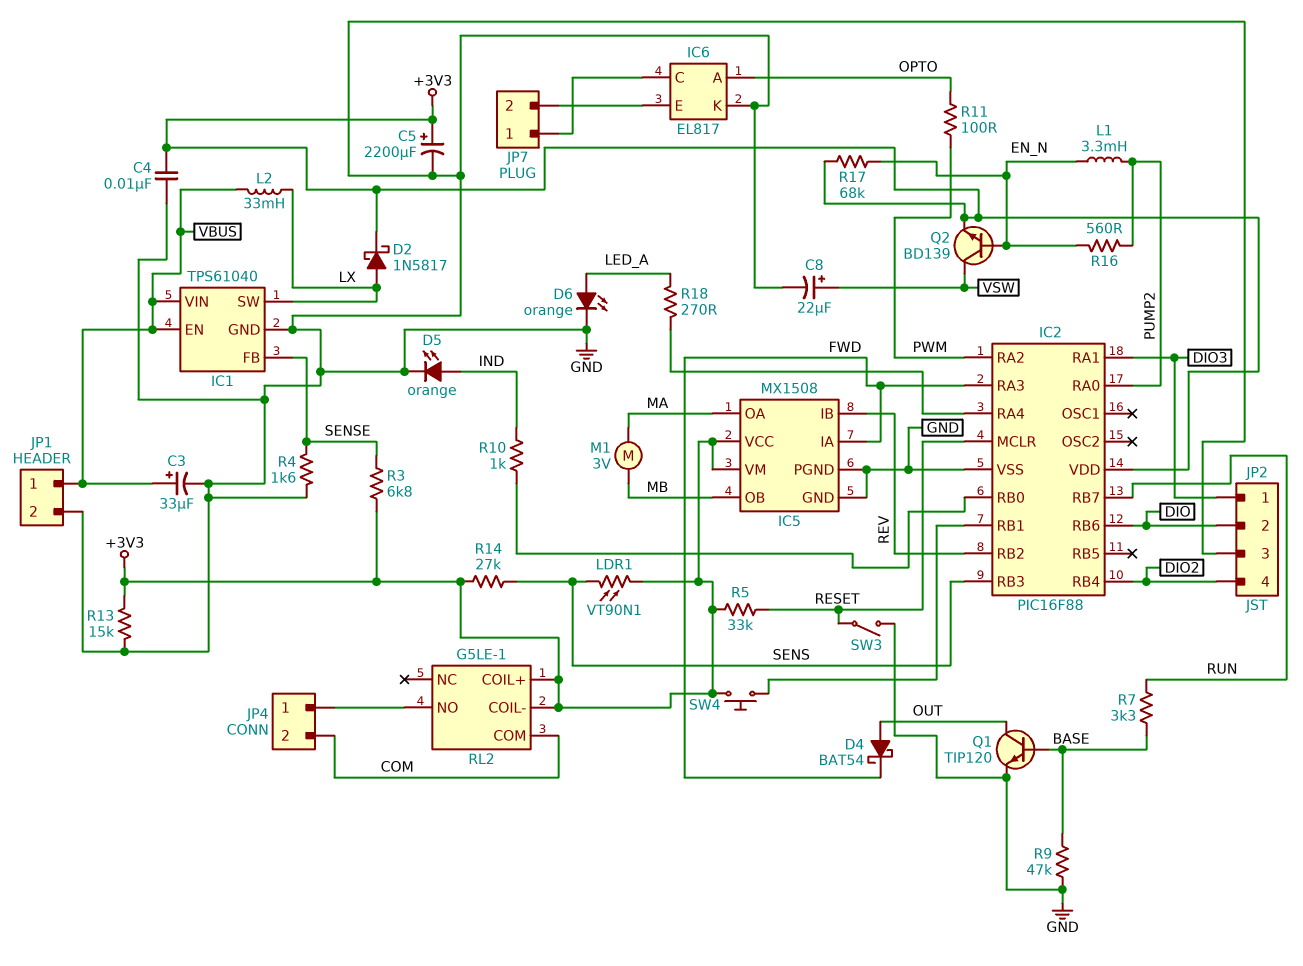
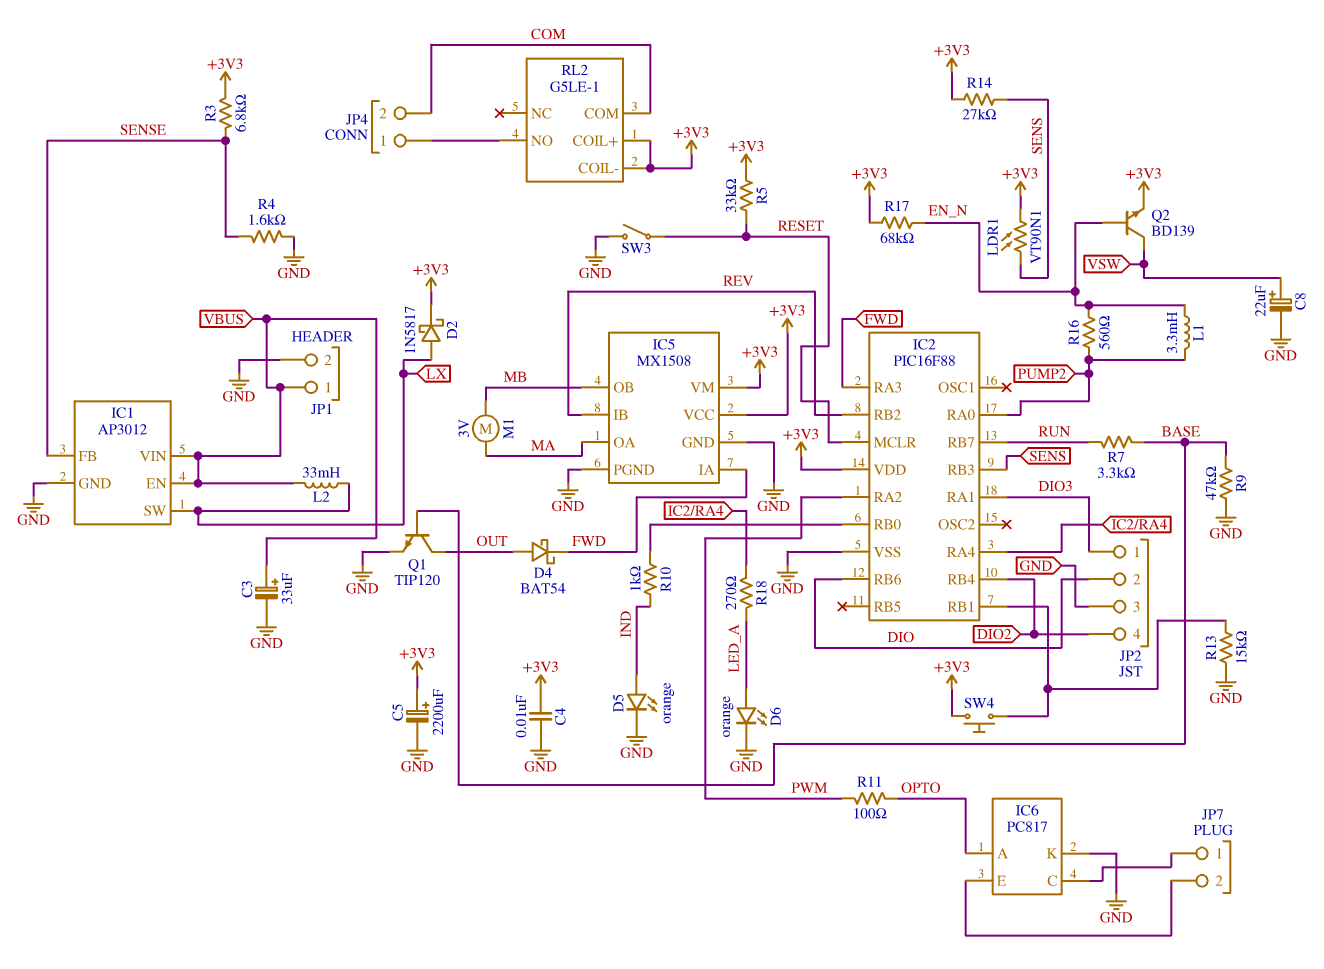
IC1: TPS61040 -> AP3012
IC6: EL817 -> PC817
R13: 15k (+3V3, GND) -> 15k (GND, IC2/RB1)

